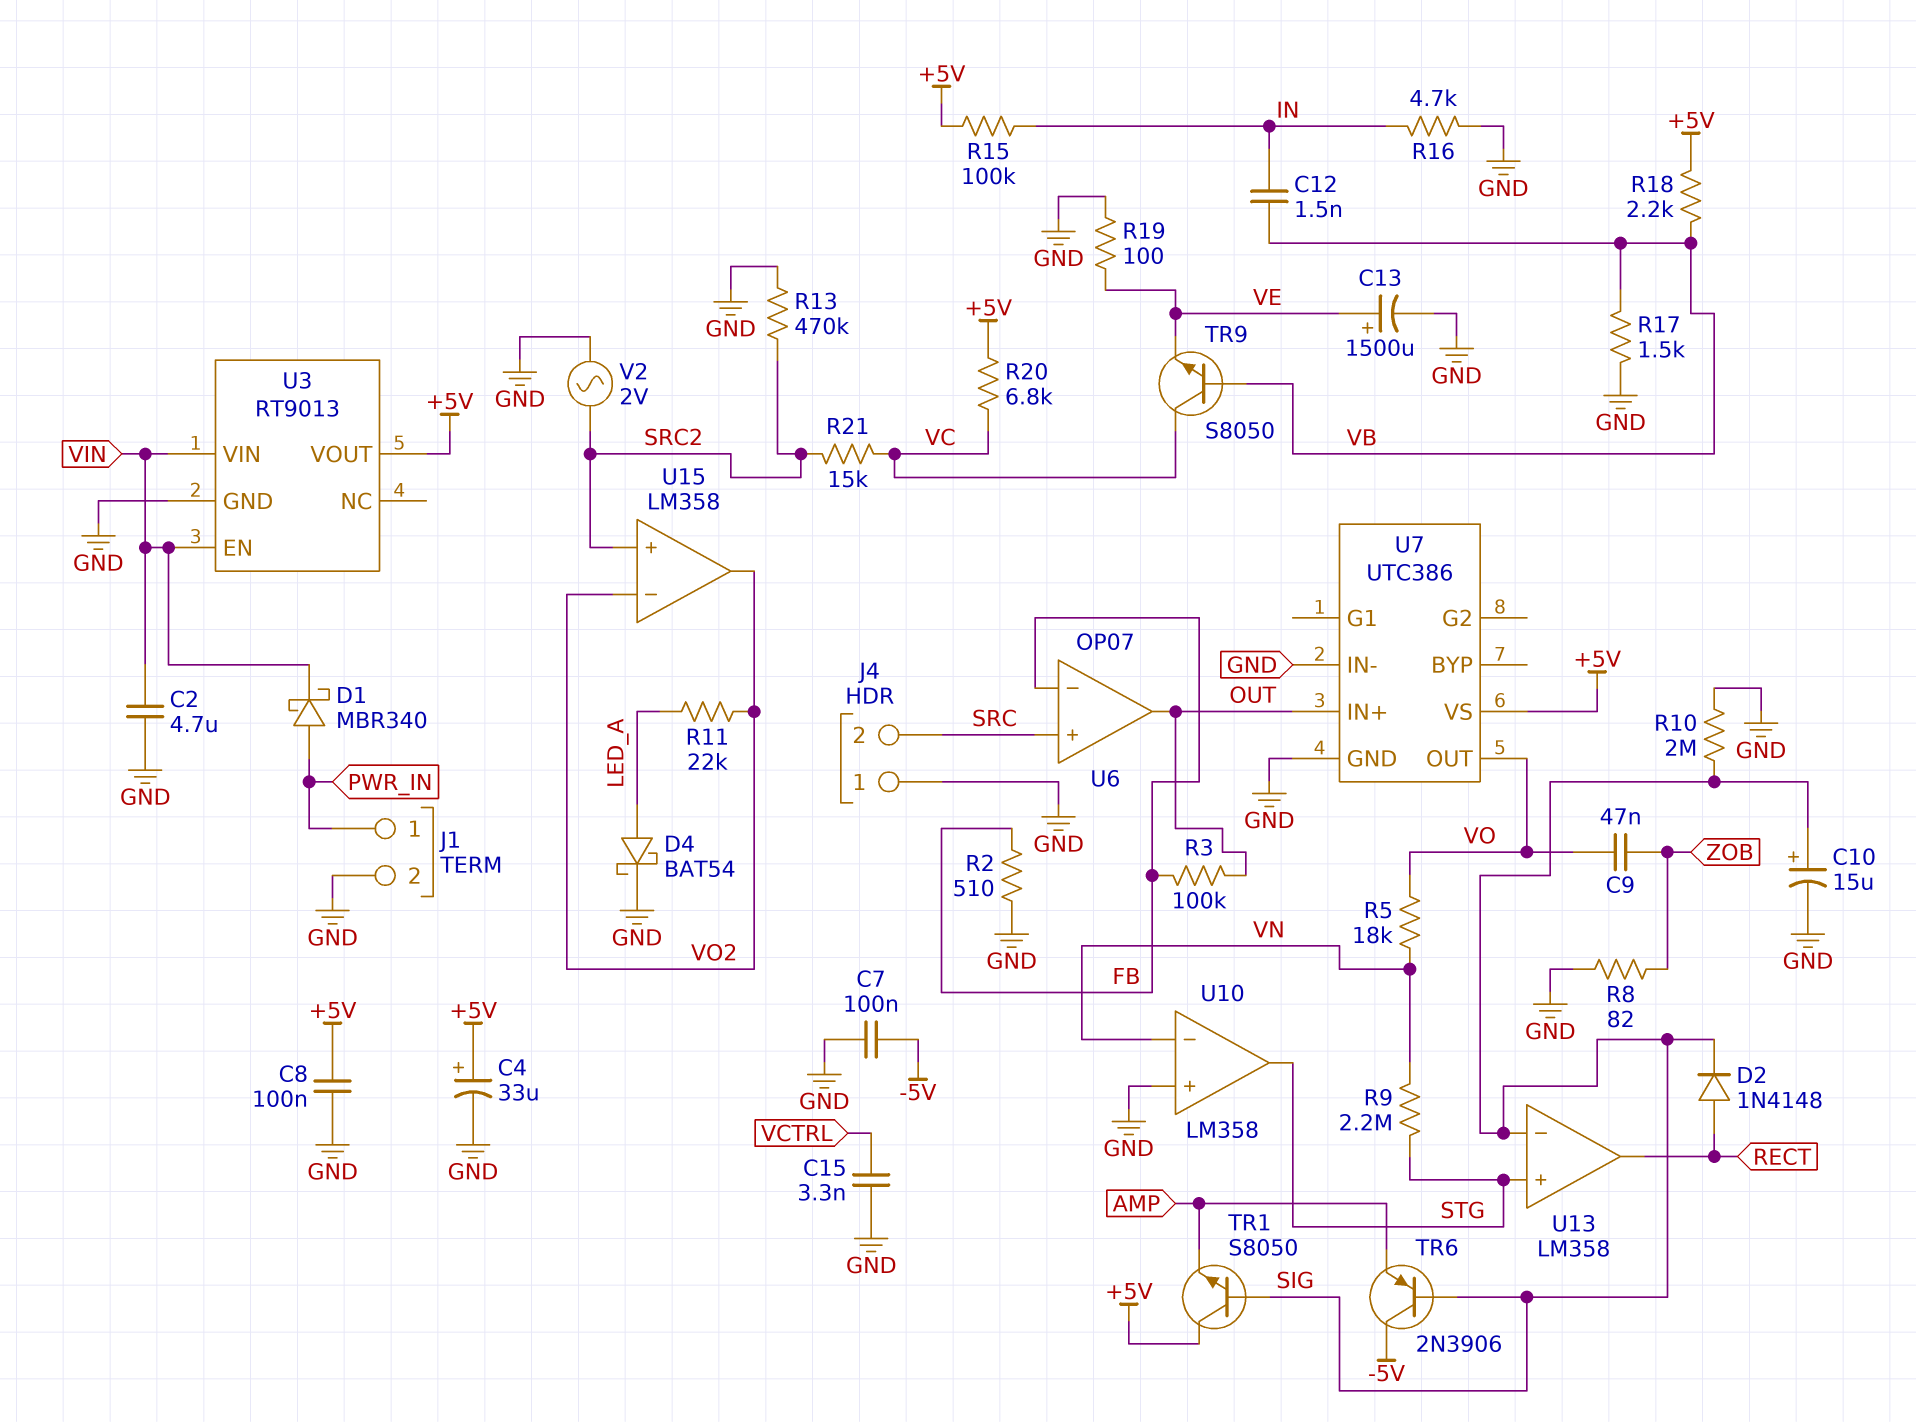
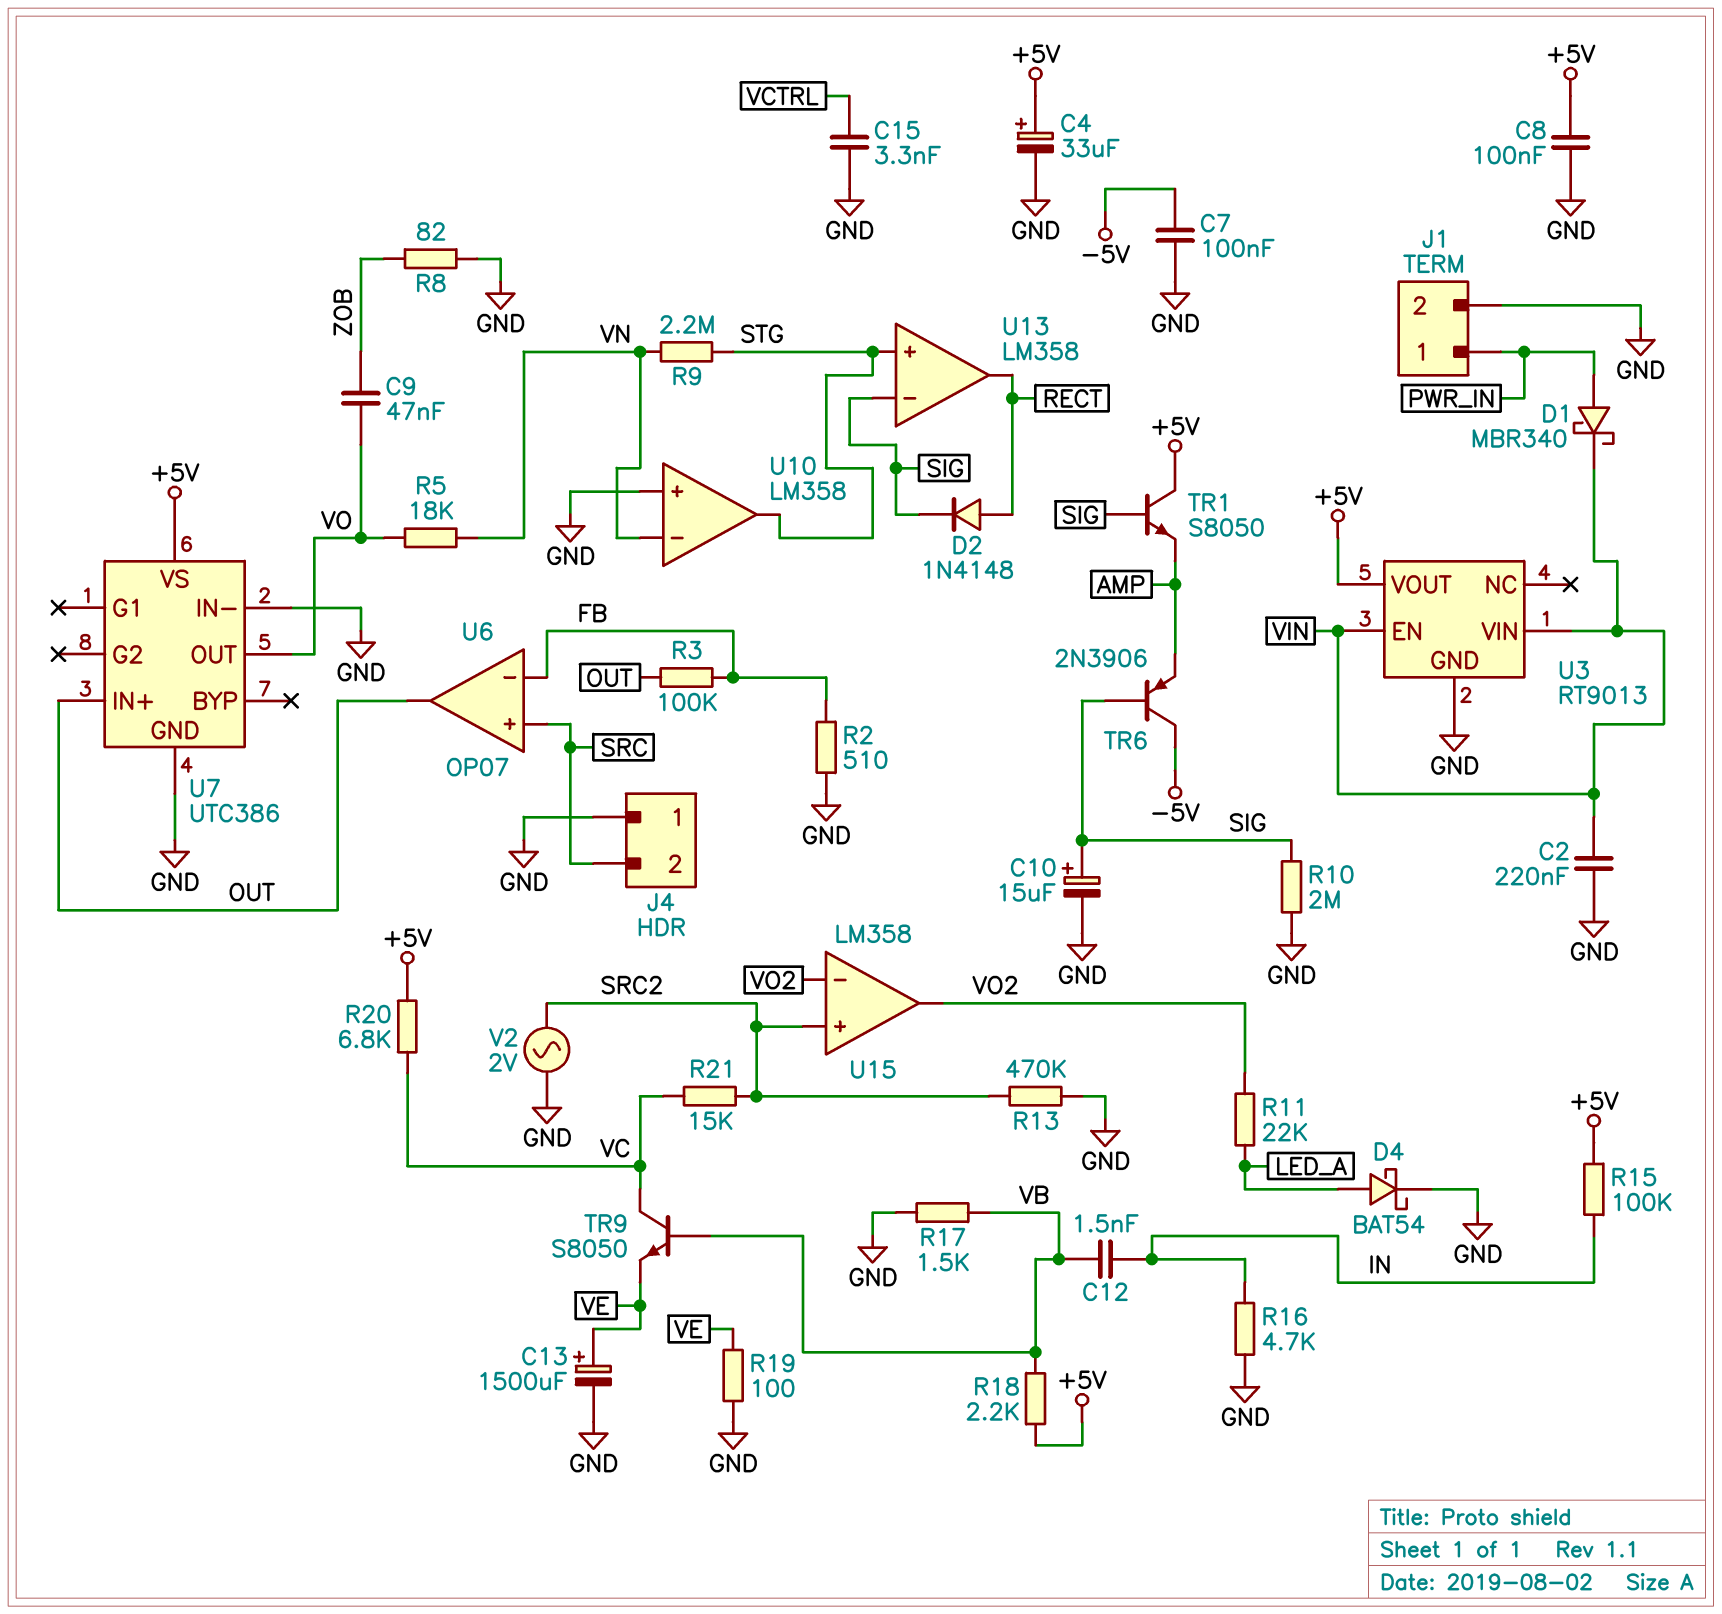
C2: 4.7uF (GND, VIN) -> 220nF (GND, VIN)

